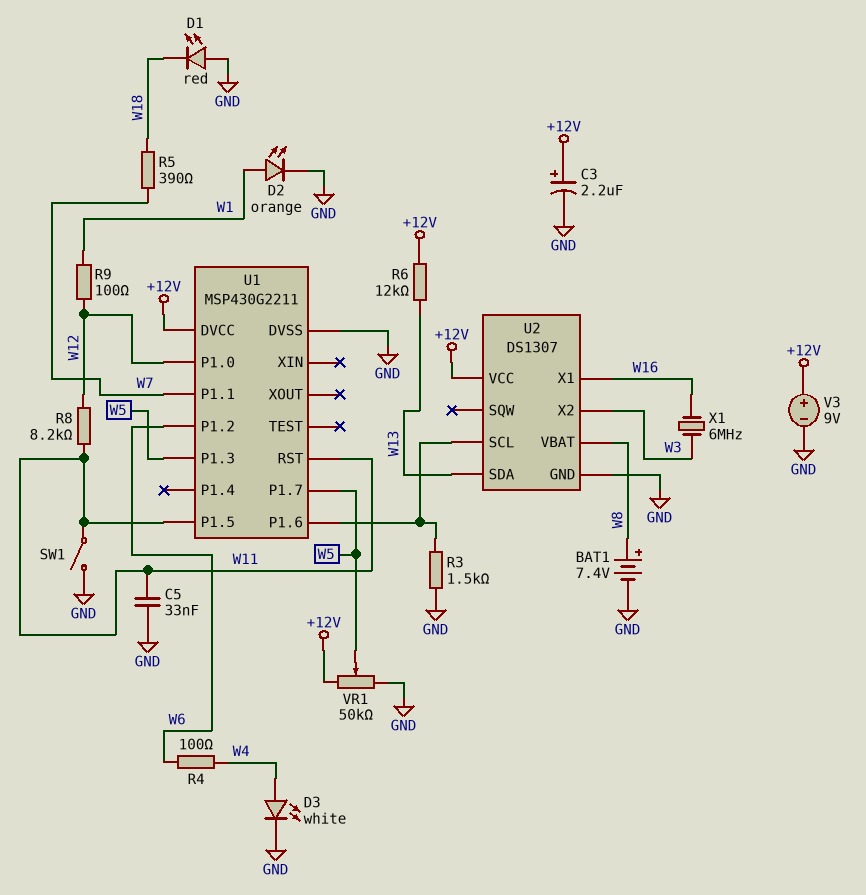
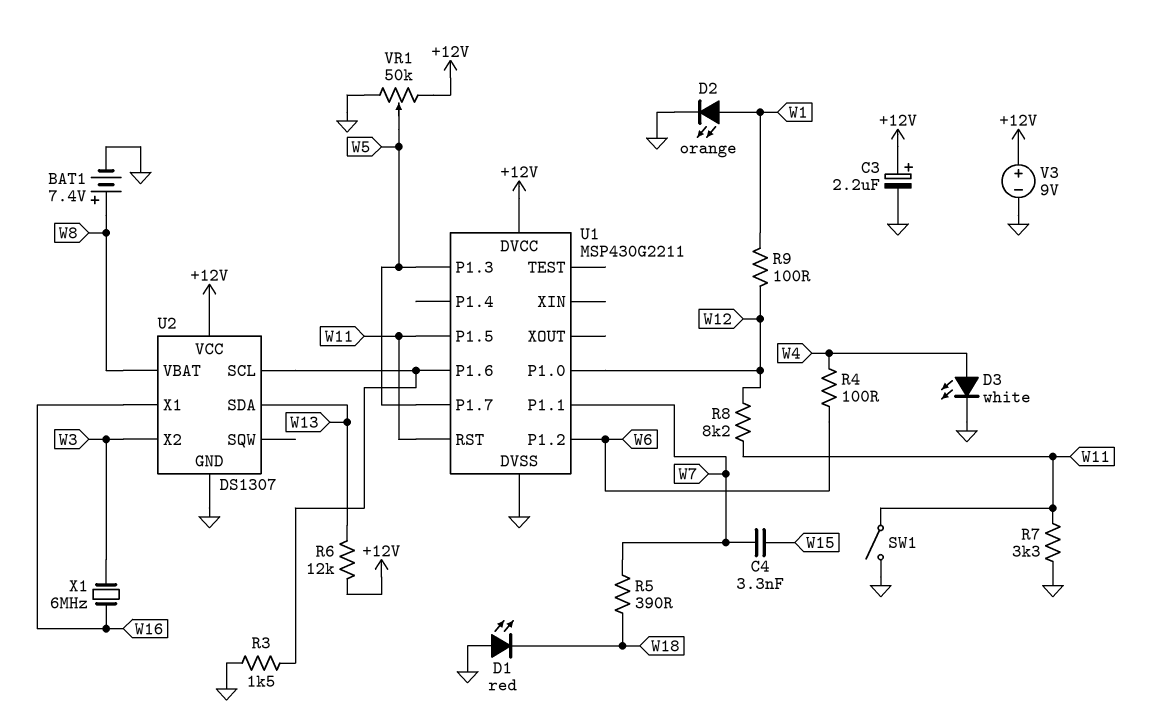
C4: none -> 3.3nF (W7, W15)
C5: 33nF (GND, W11) -> none
R7: none -> 3.3k (GND, W11)

